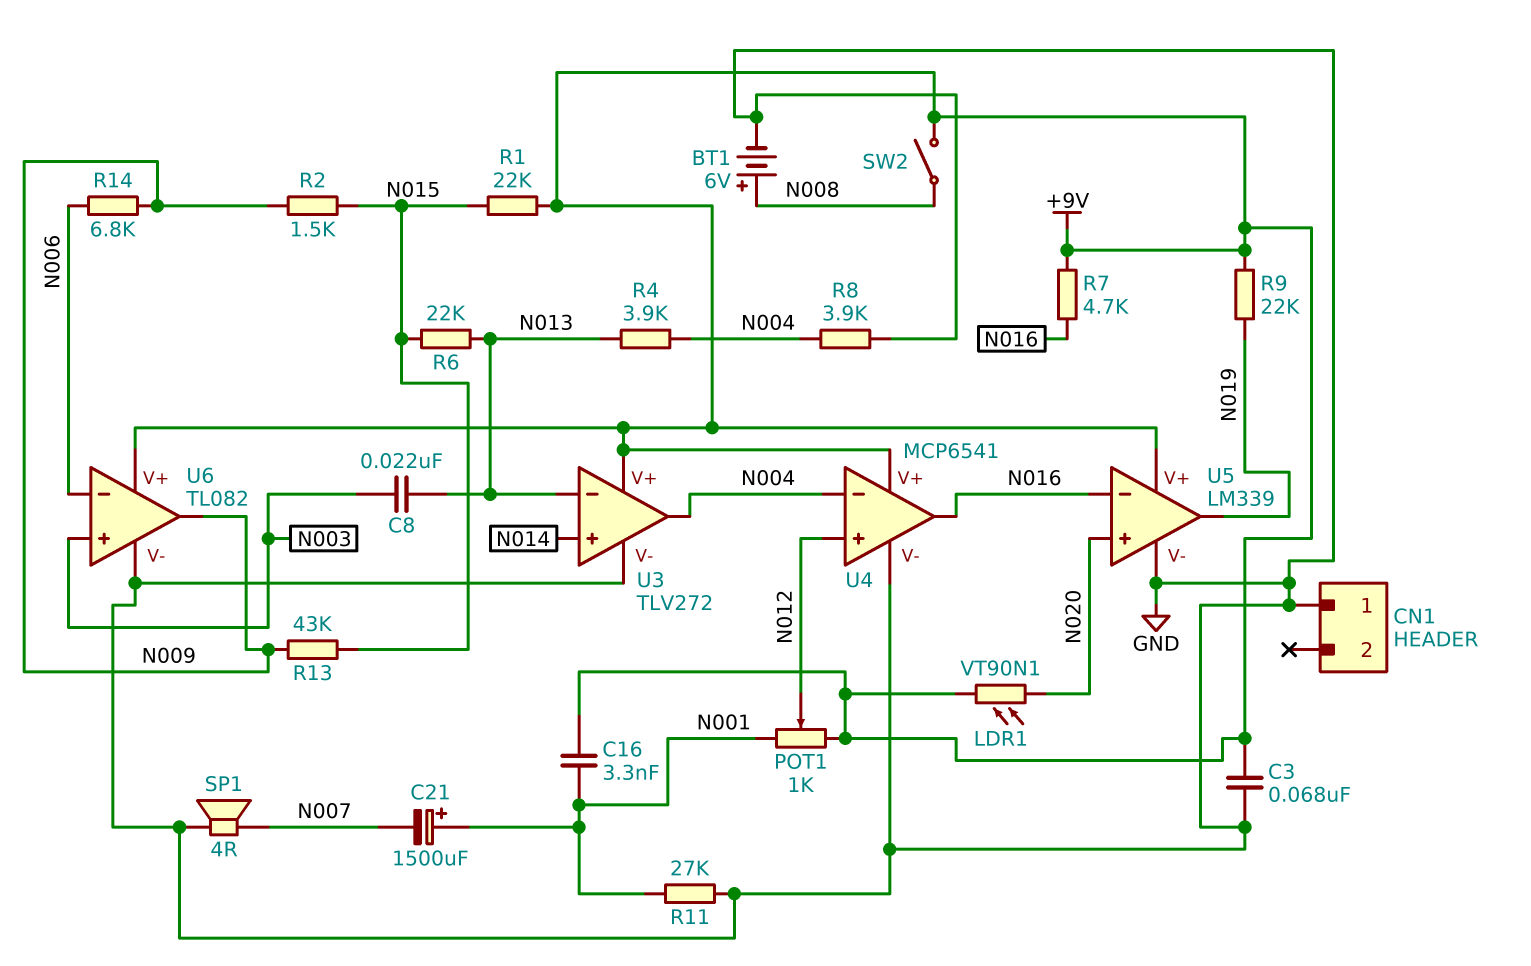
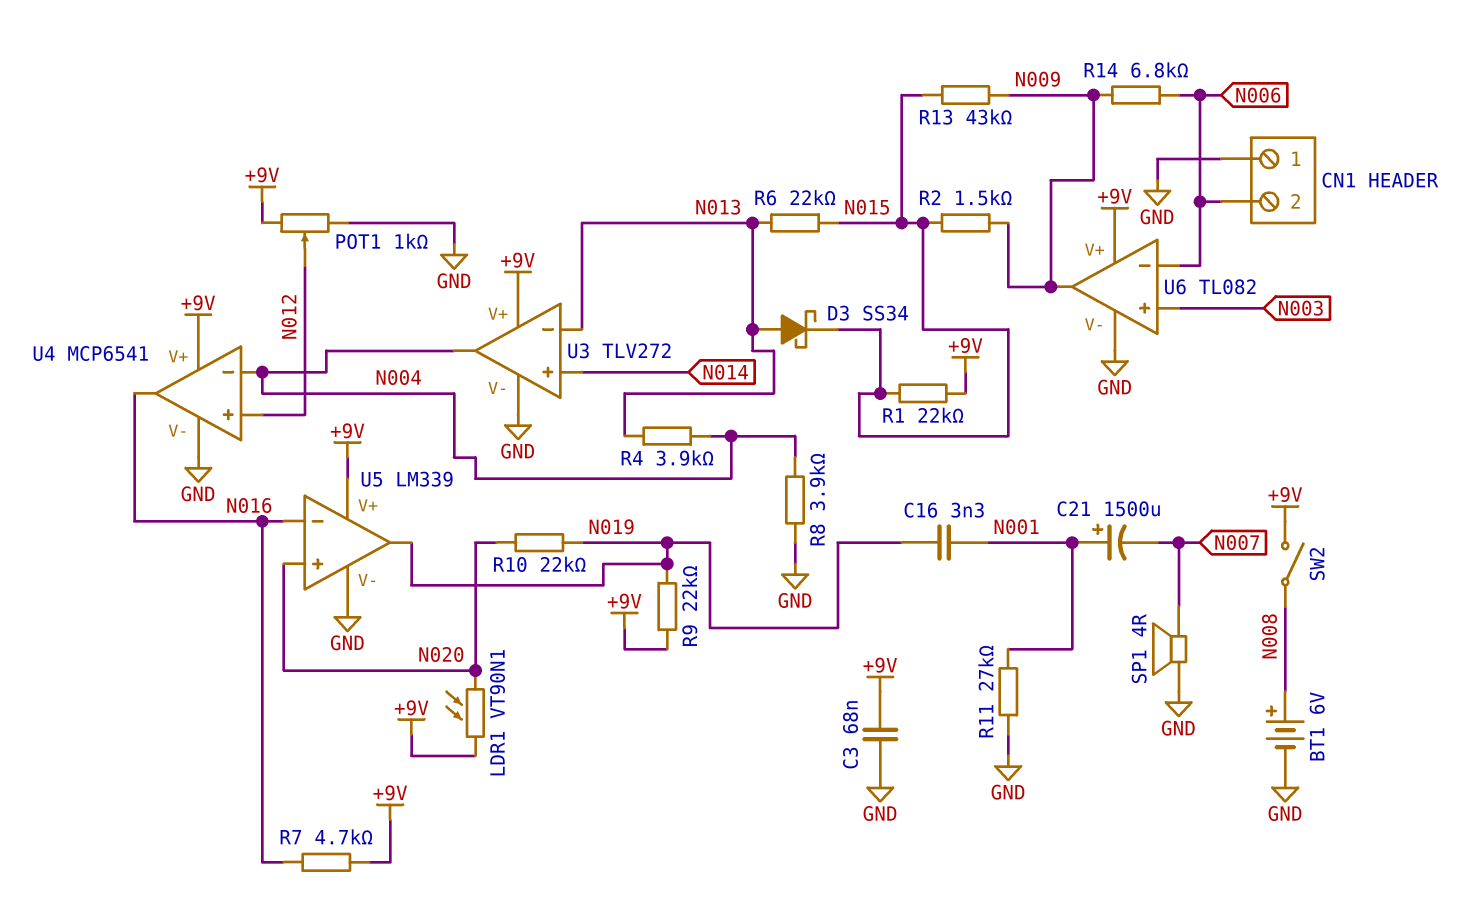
C8: 22nF (N003, N013) -> none
C16: 3.3nF (+9V, N001) -> 3.3nF (N001, N019)
CN1 pin 2: none -> N006
D3: none -> schottky SS34 (A N013, K N015)
POT1: 1k (+9V, N001, wiper N012) -> 1k (+9V, GND, wiper N012)
R10: none -> 22k (N019, N020)

